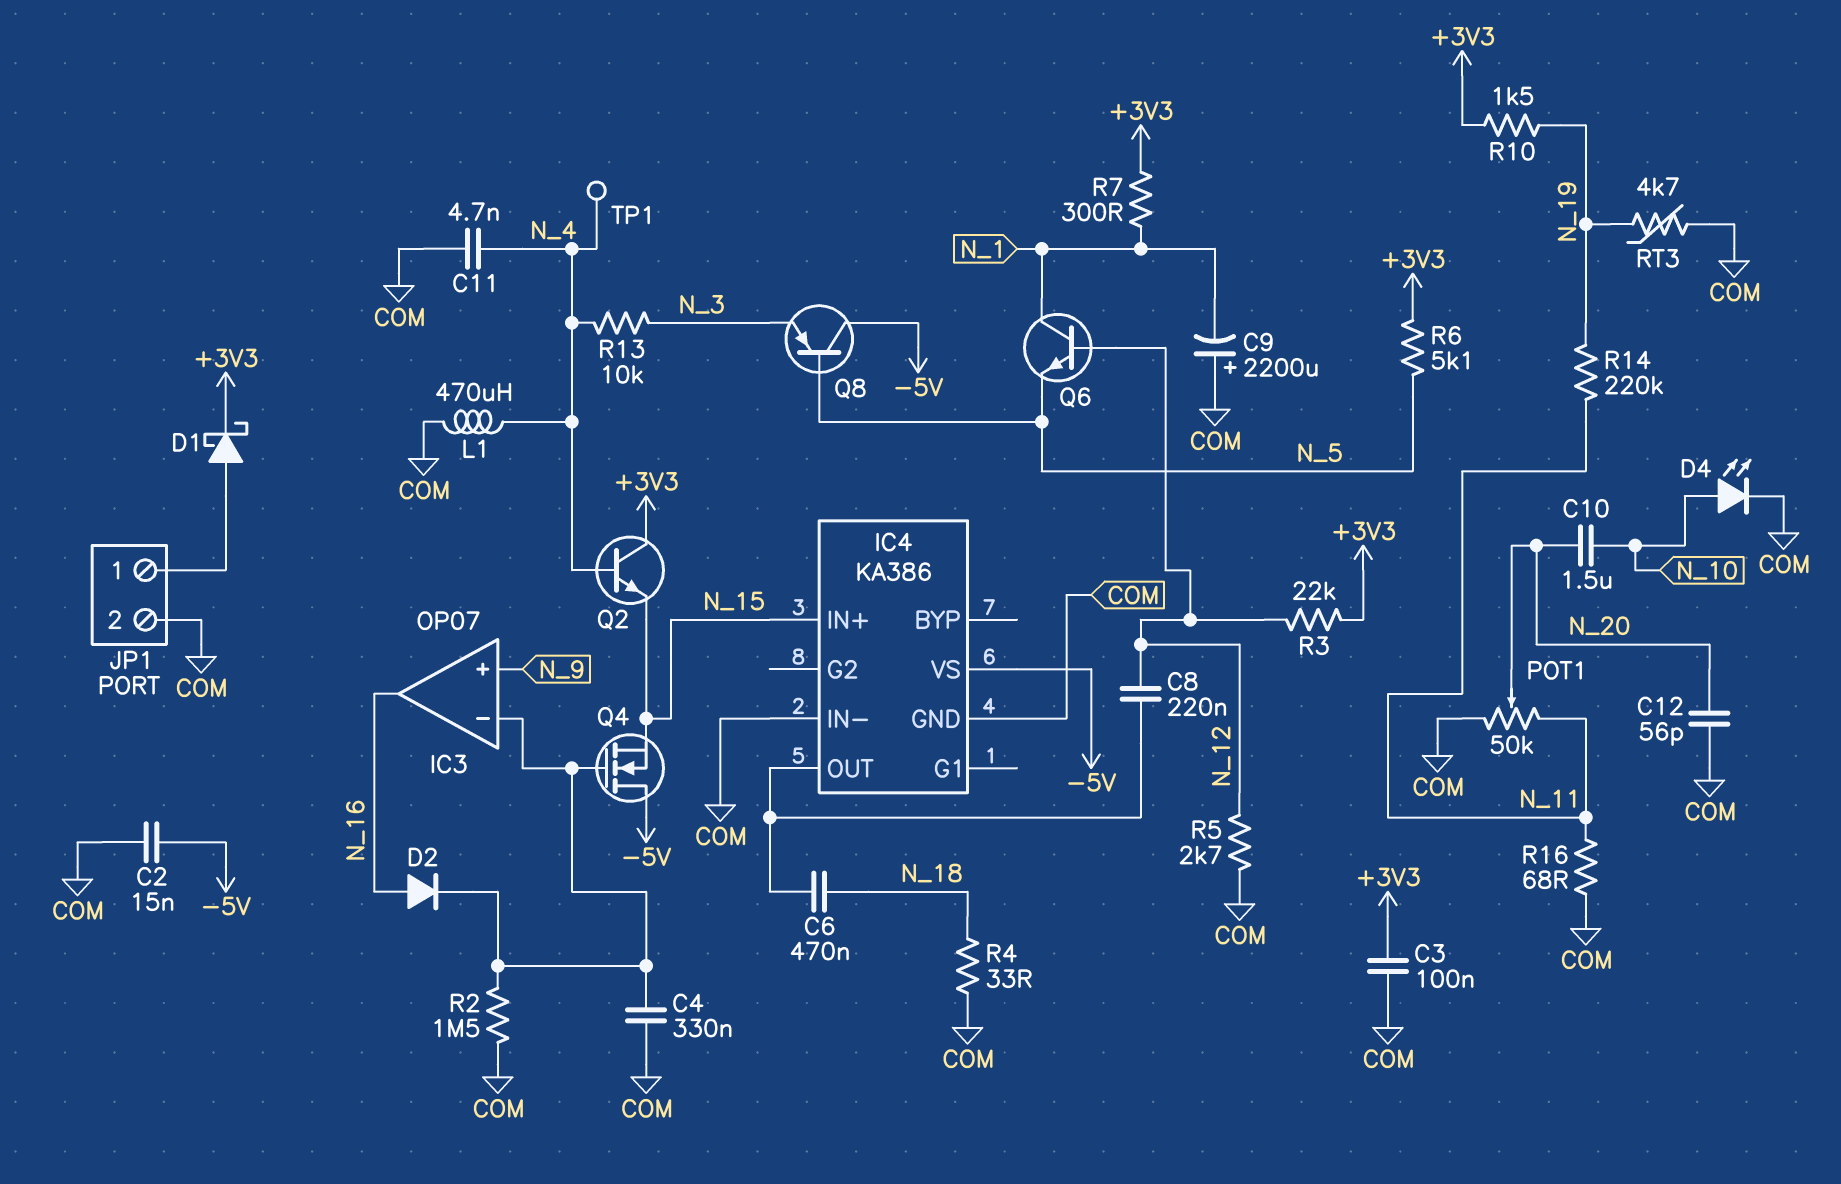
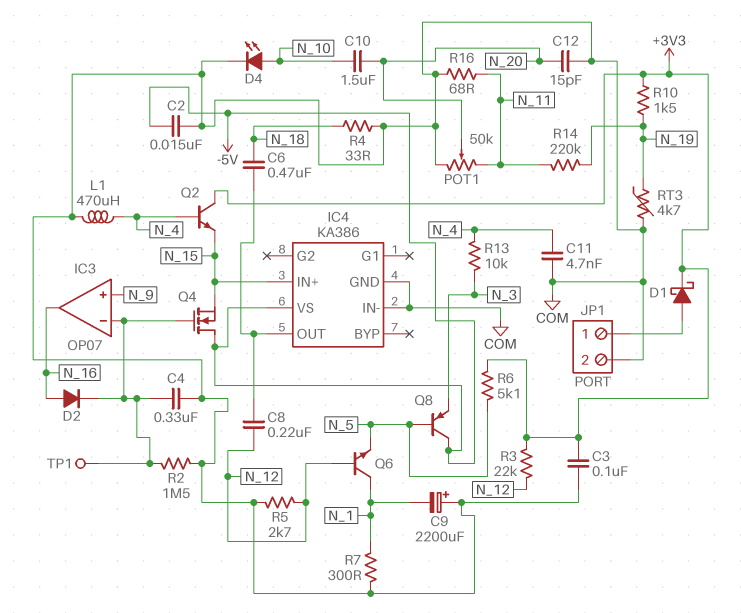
C12: 56pF (COM, N_20) -> 15pF (COM, N_20)
R7: 300 (+3V3, N_1) -> 300 (COM, N_1)
TP1: test point (N_4) -> test point (IC3/in-)

